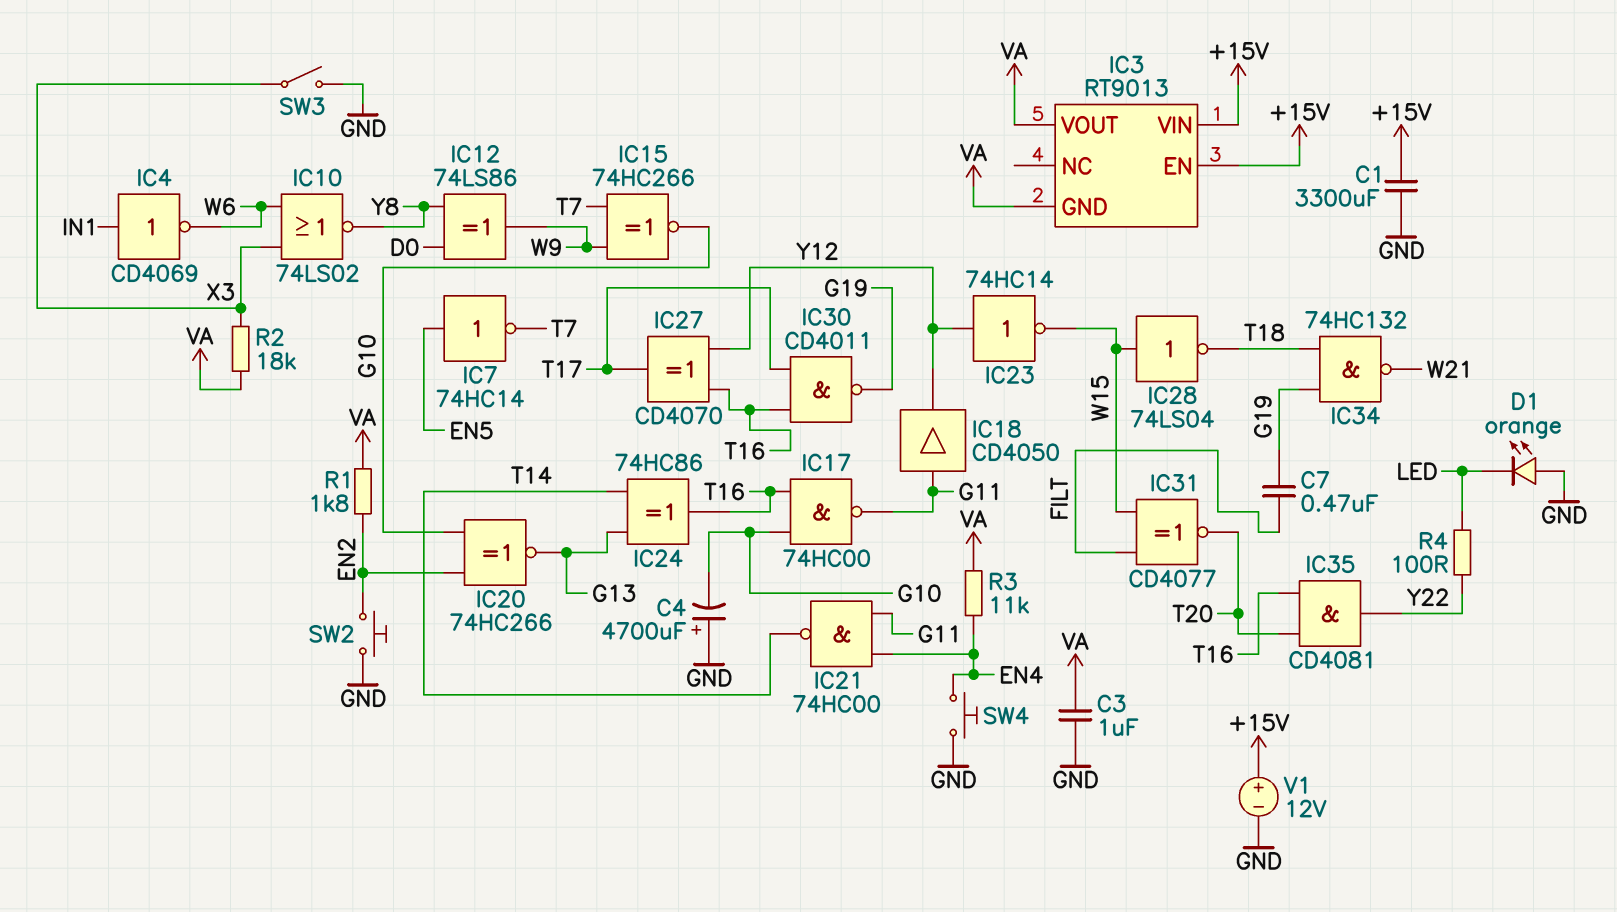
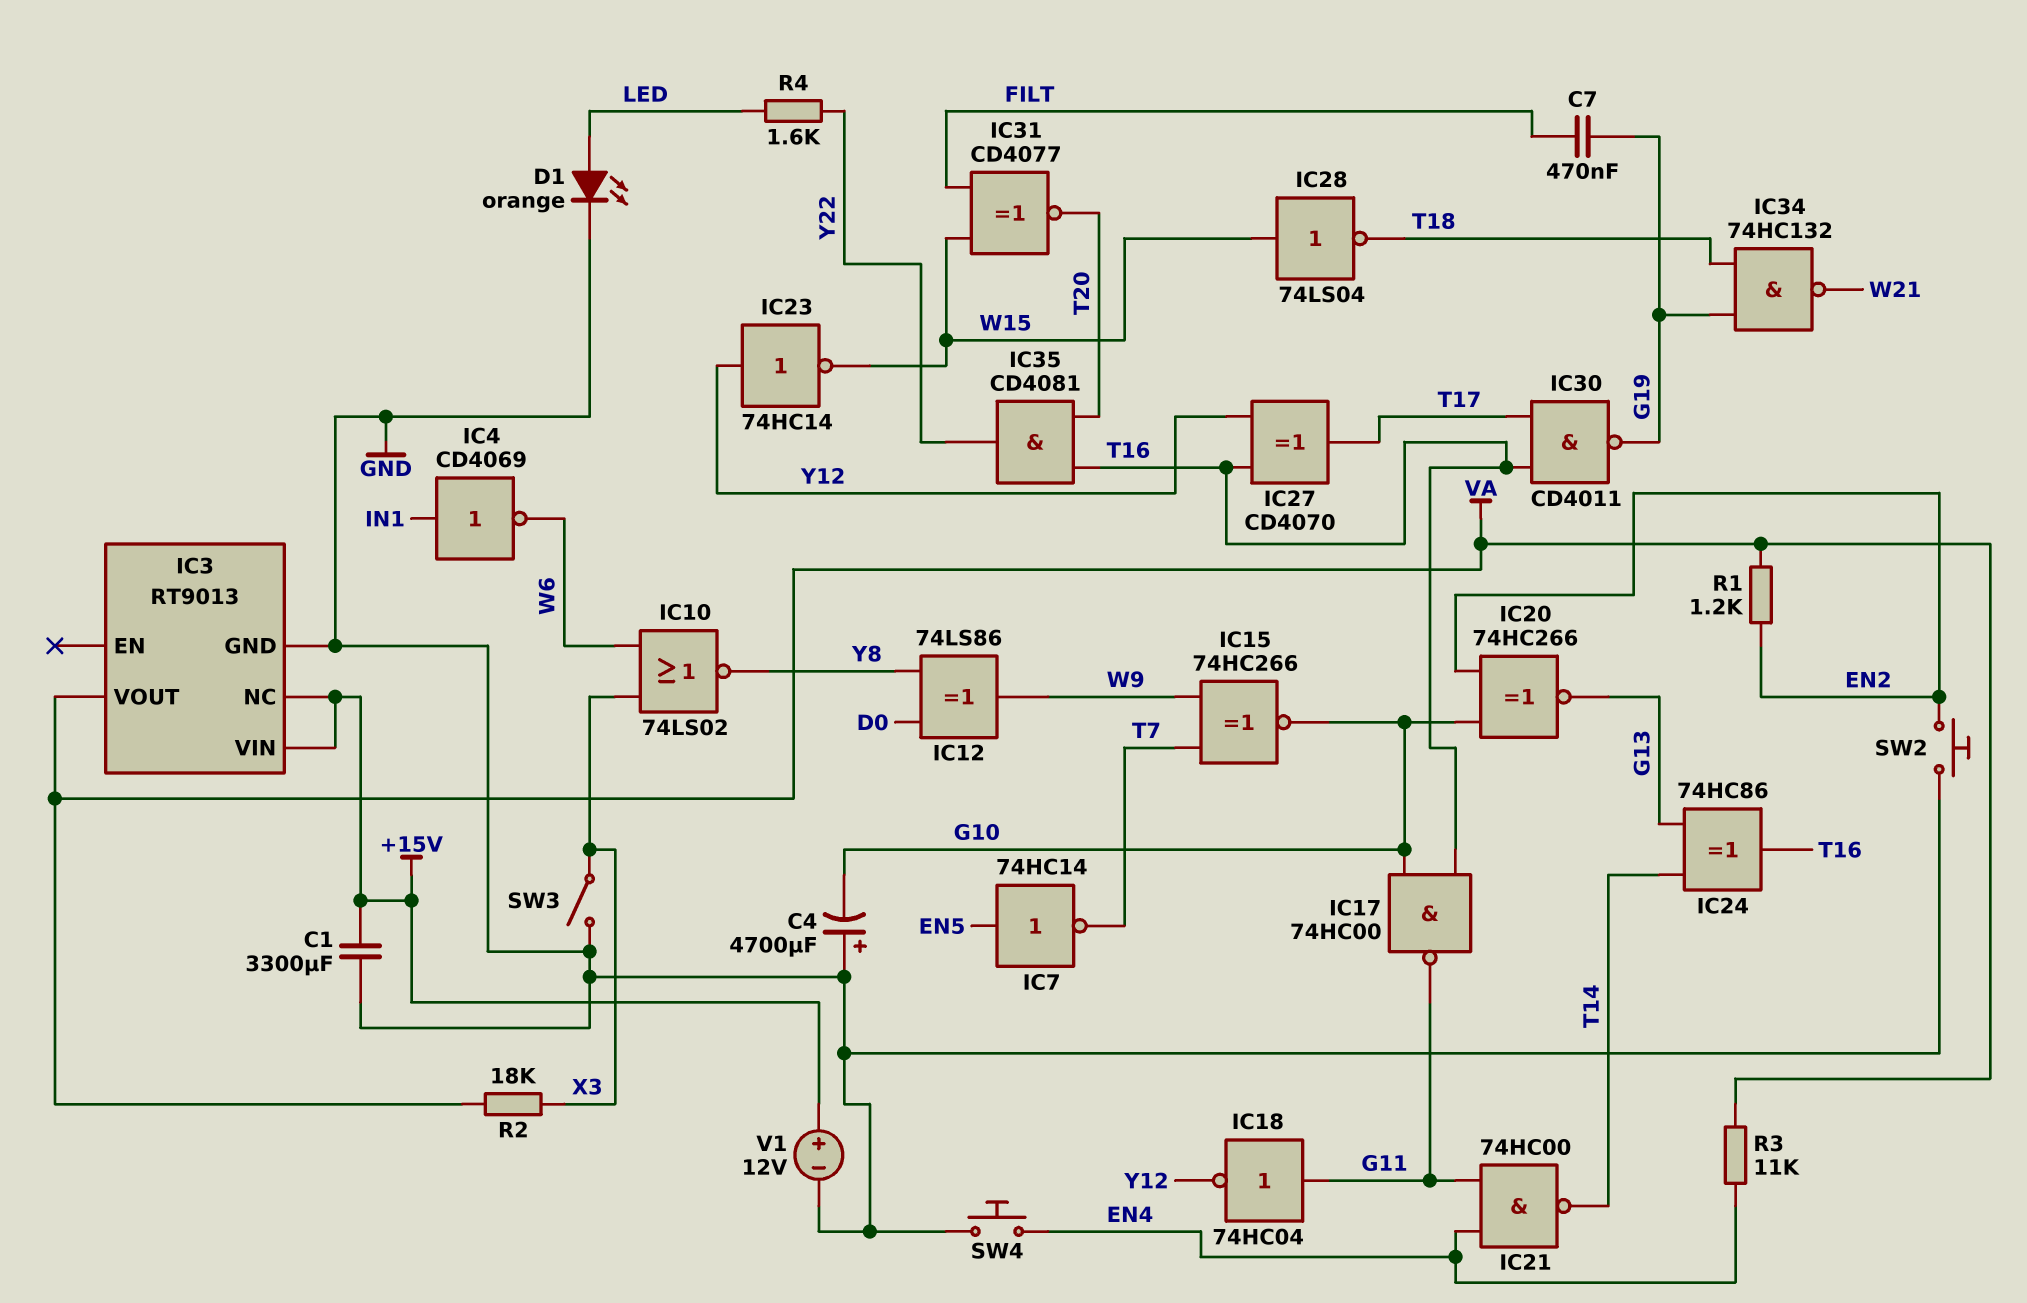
C3: 1uF (GND, VA) -> none
D1: LED orange (A GND, K LED) -> LED orange (A LED, K GND)
IC3 pin EN: +15V -> none
IC3 pin GND: VA -> GND
IC3 pin NC: none -> +15V
IC18: buffer CD4050 (in G11, out Y12) -> NOT 74HC04 (in G11, out Y12)
R1: 1.8k (EN2, VA) -> 1.2k (EN2, VA)
R4: 100 (LED, Y22) -> 1.6k (LED, Y22)

